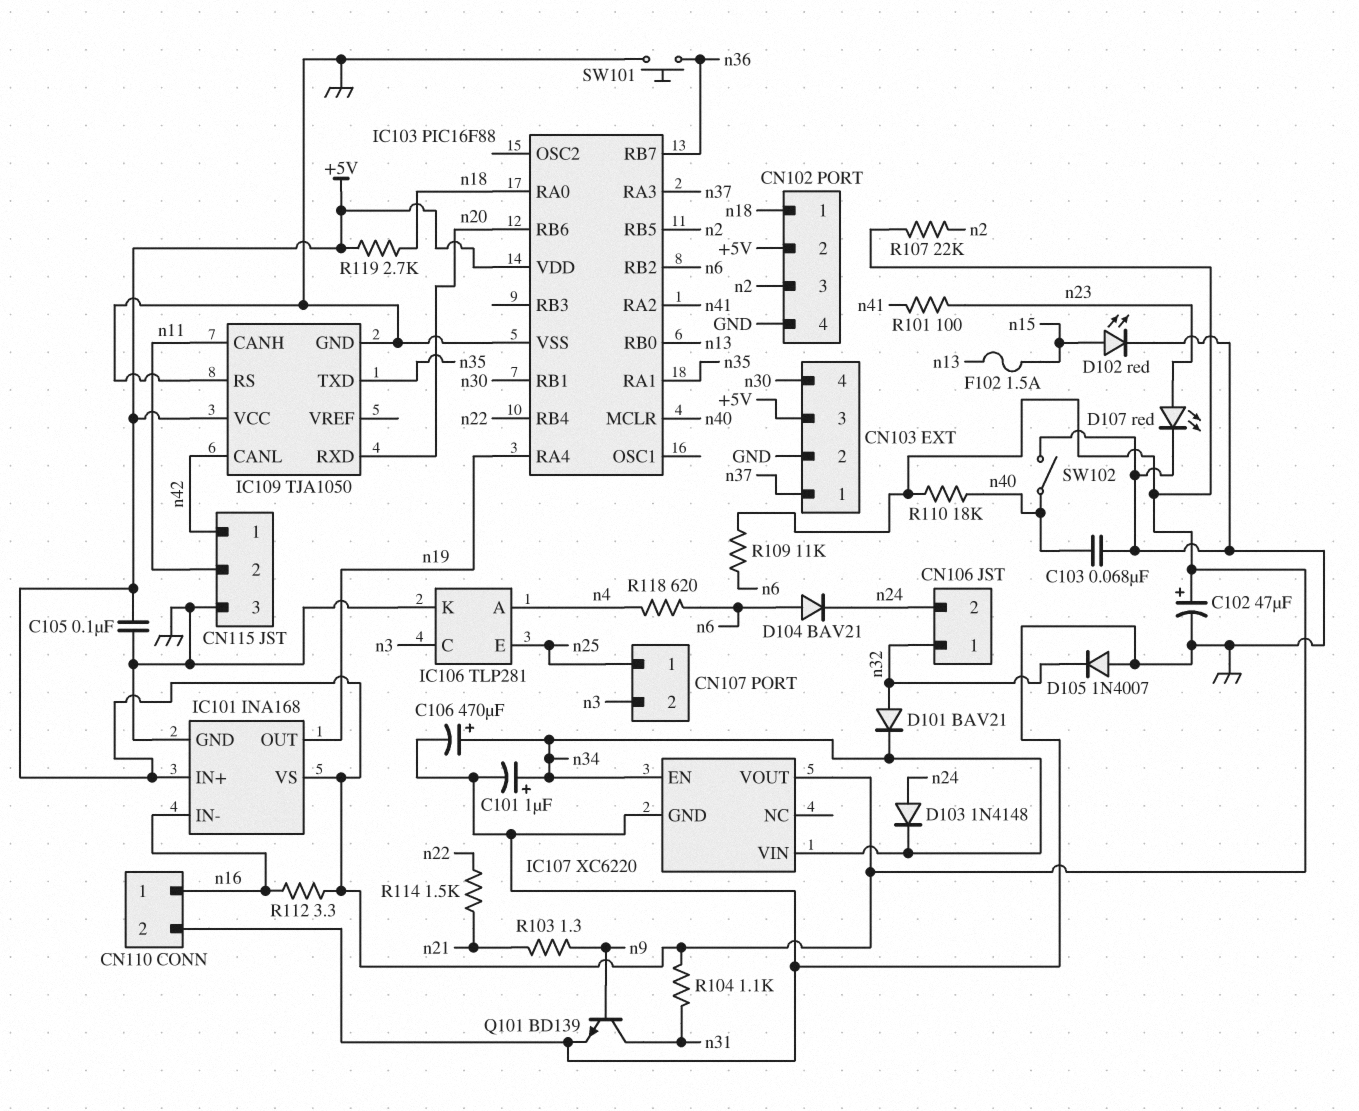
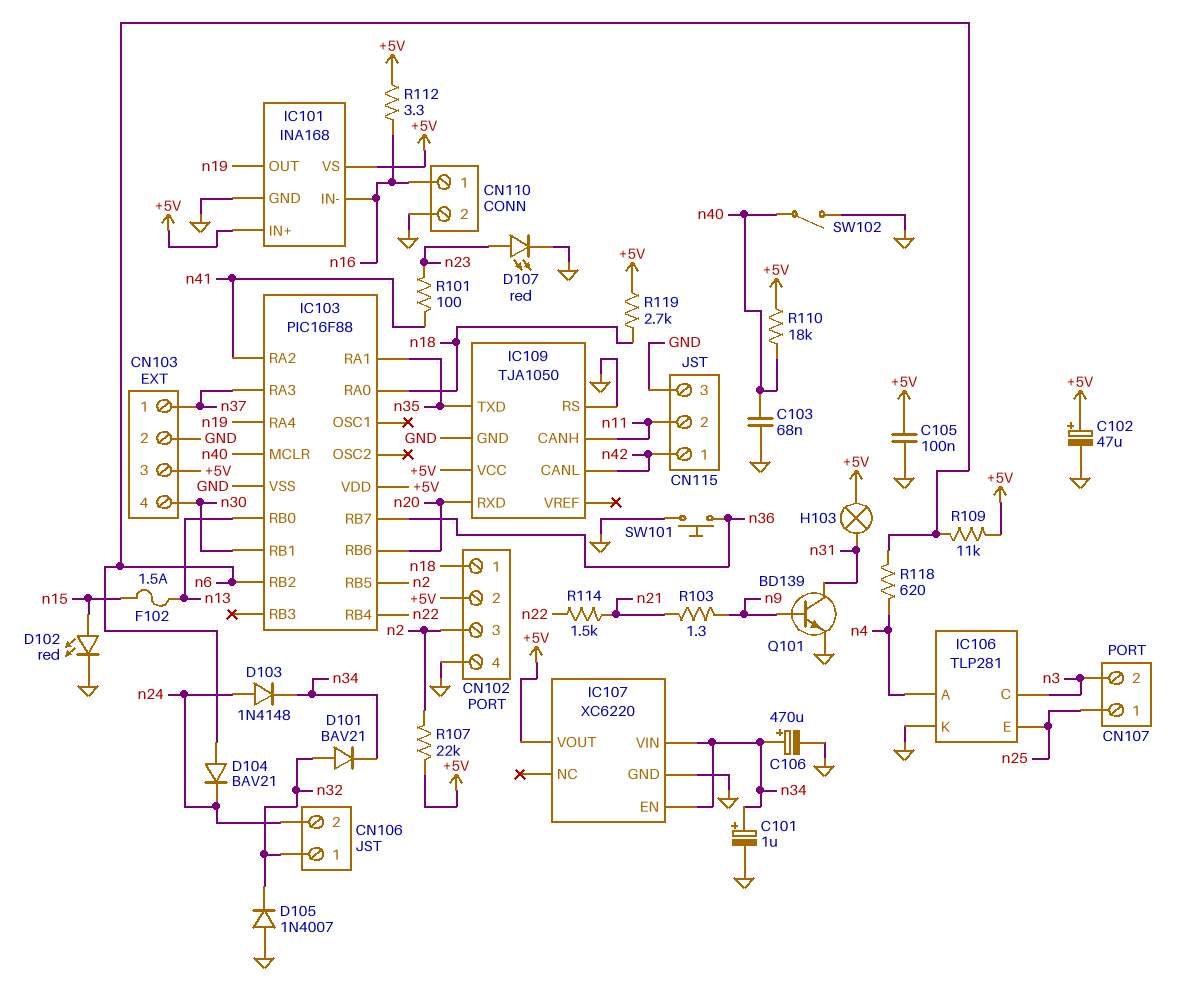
H103: none -> lamp (+5V, n31)
R104: 1.1k (+5V, n31) -> none

